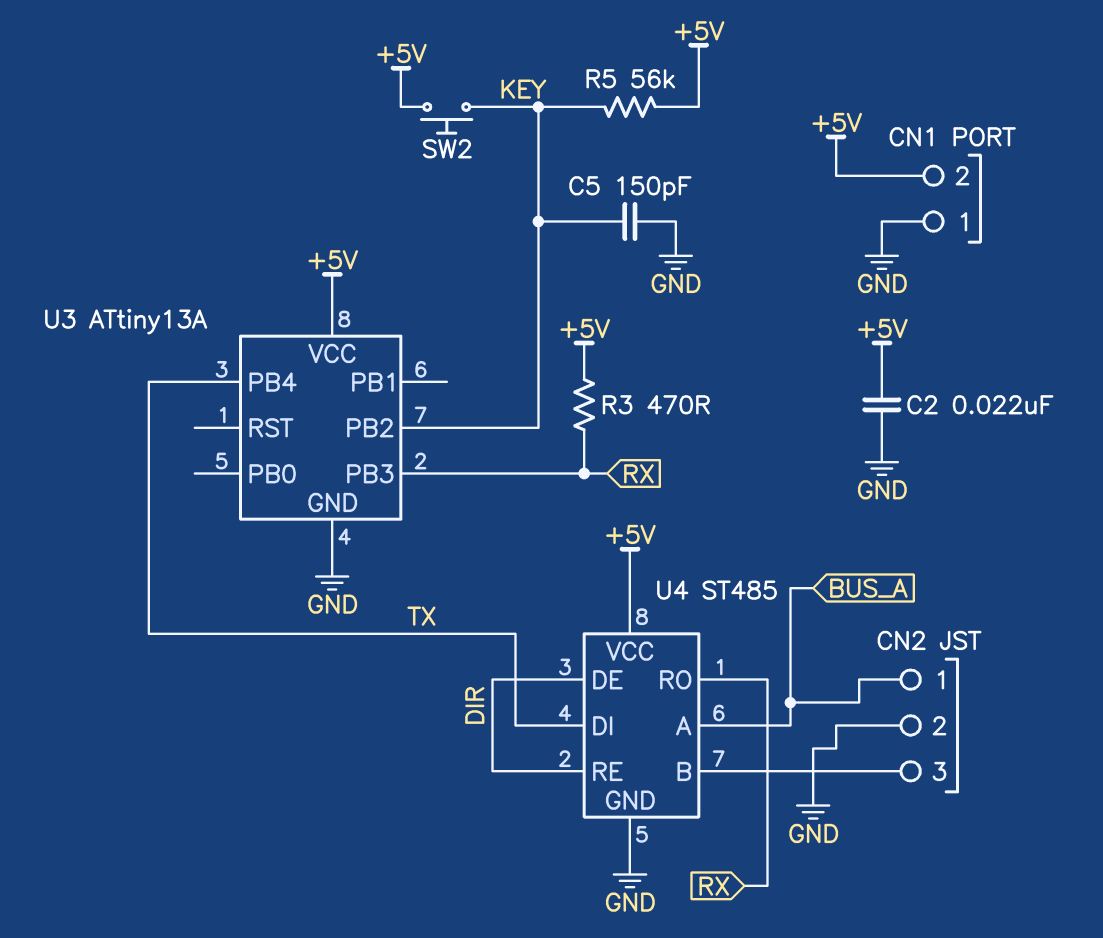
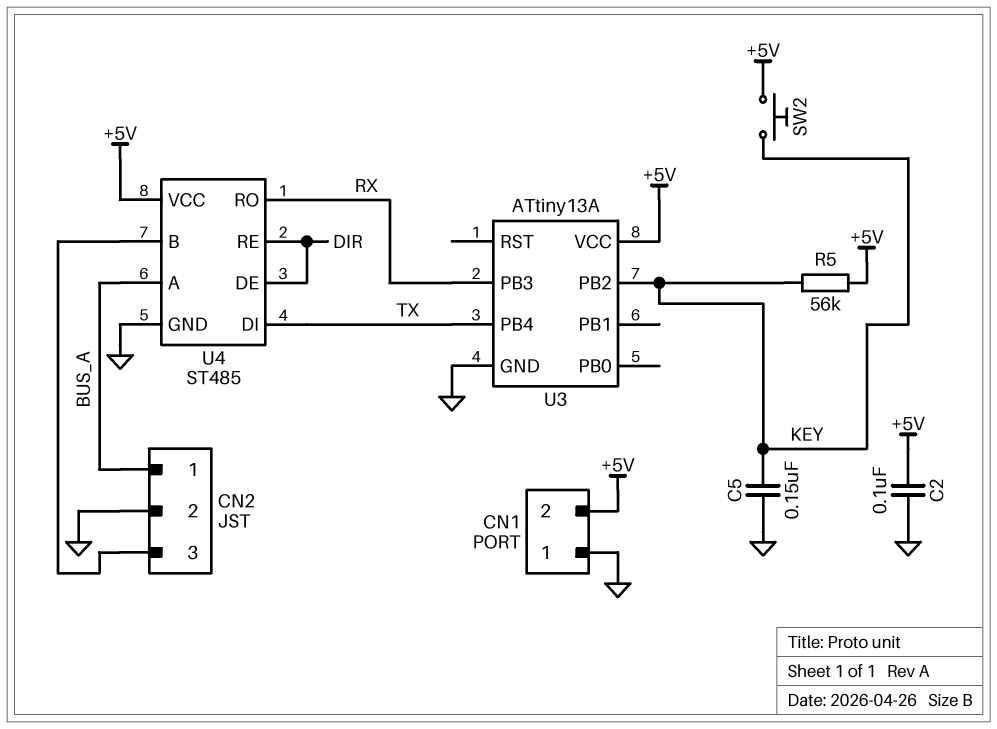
C2: 22nF (+5V, GND) -> 100nF (+5V, GND)
C5: 150pF (GND, KEY) -> 150nF (GND, KEY)
R3: 470 (+5V, RX) -> none

